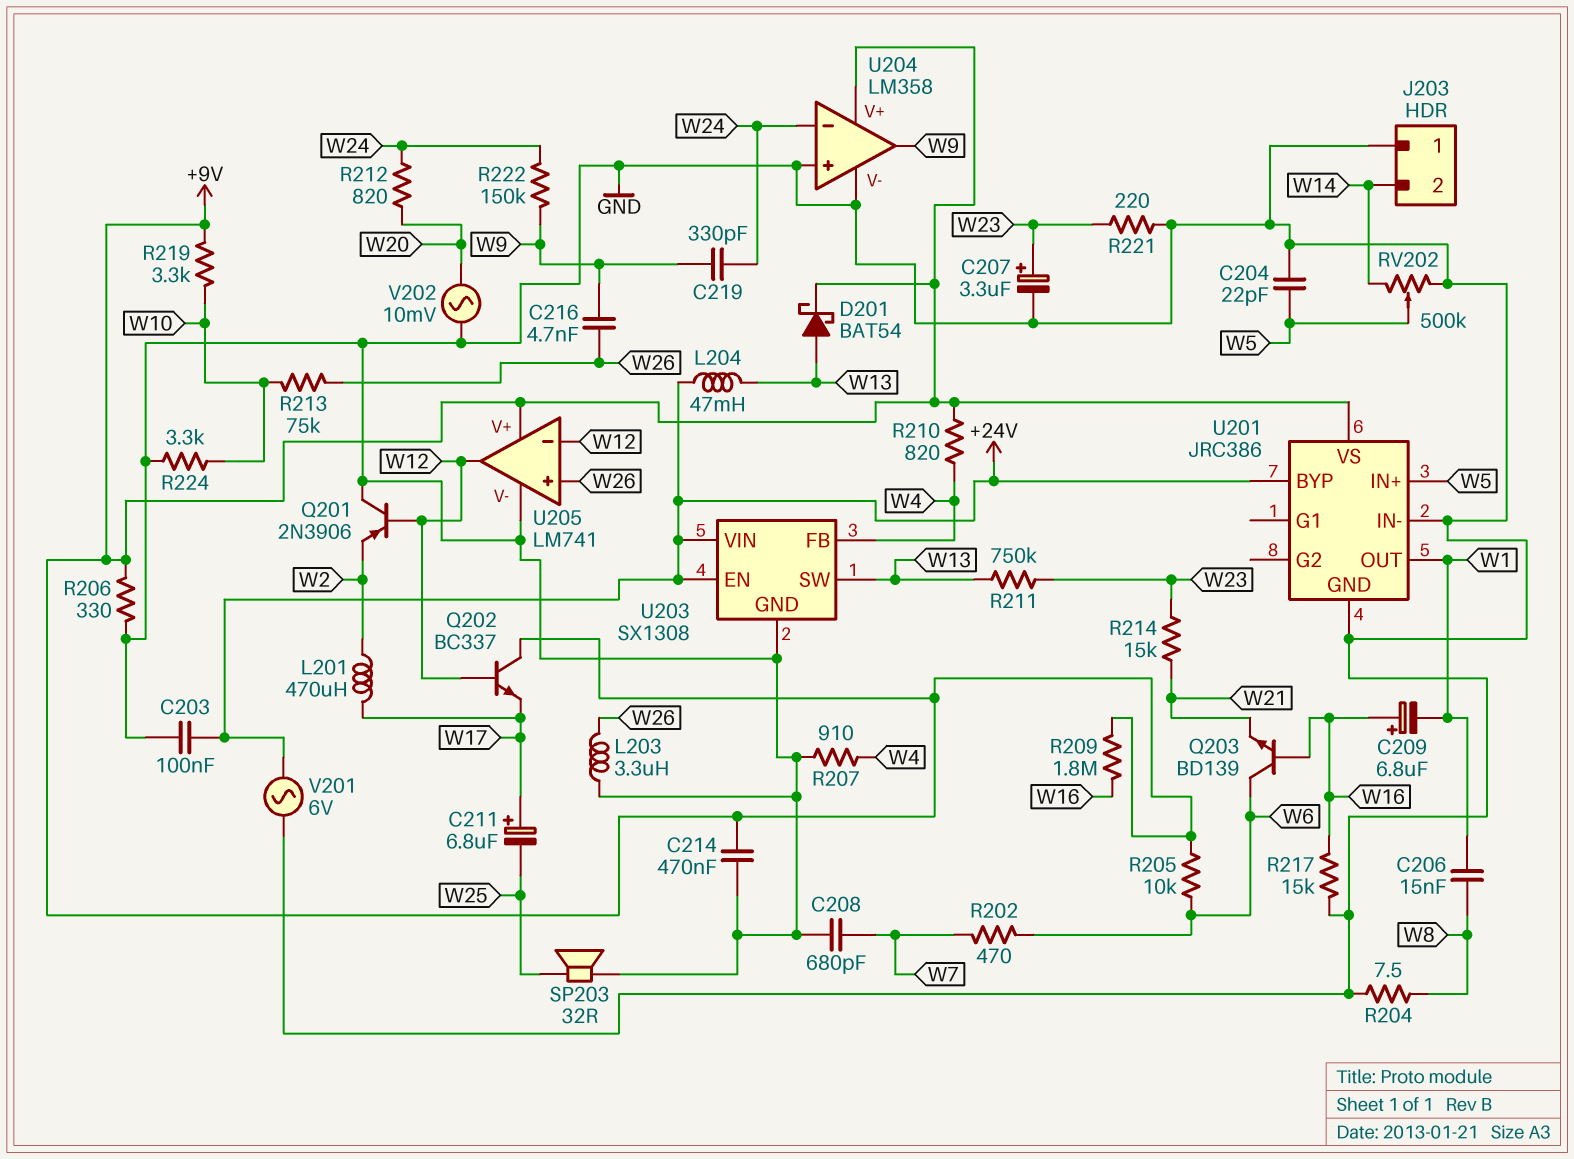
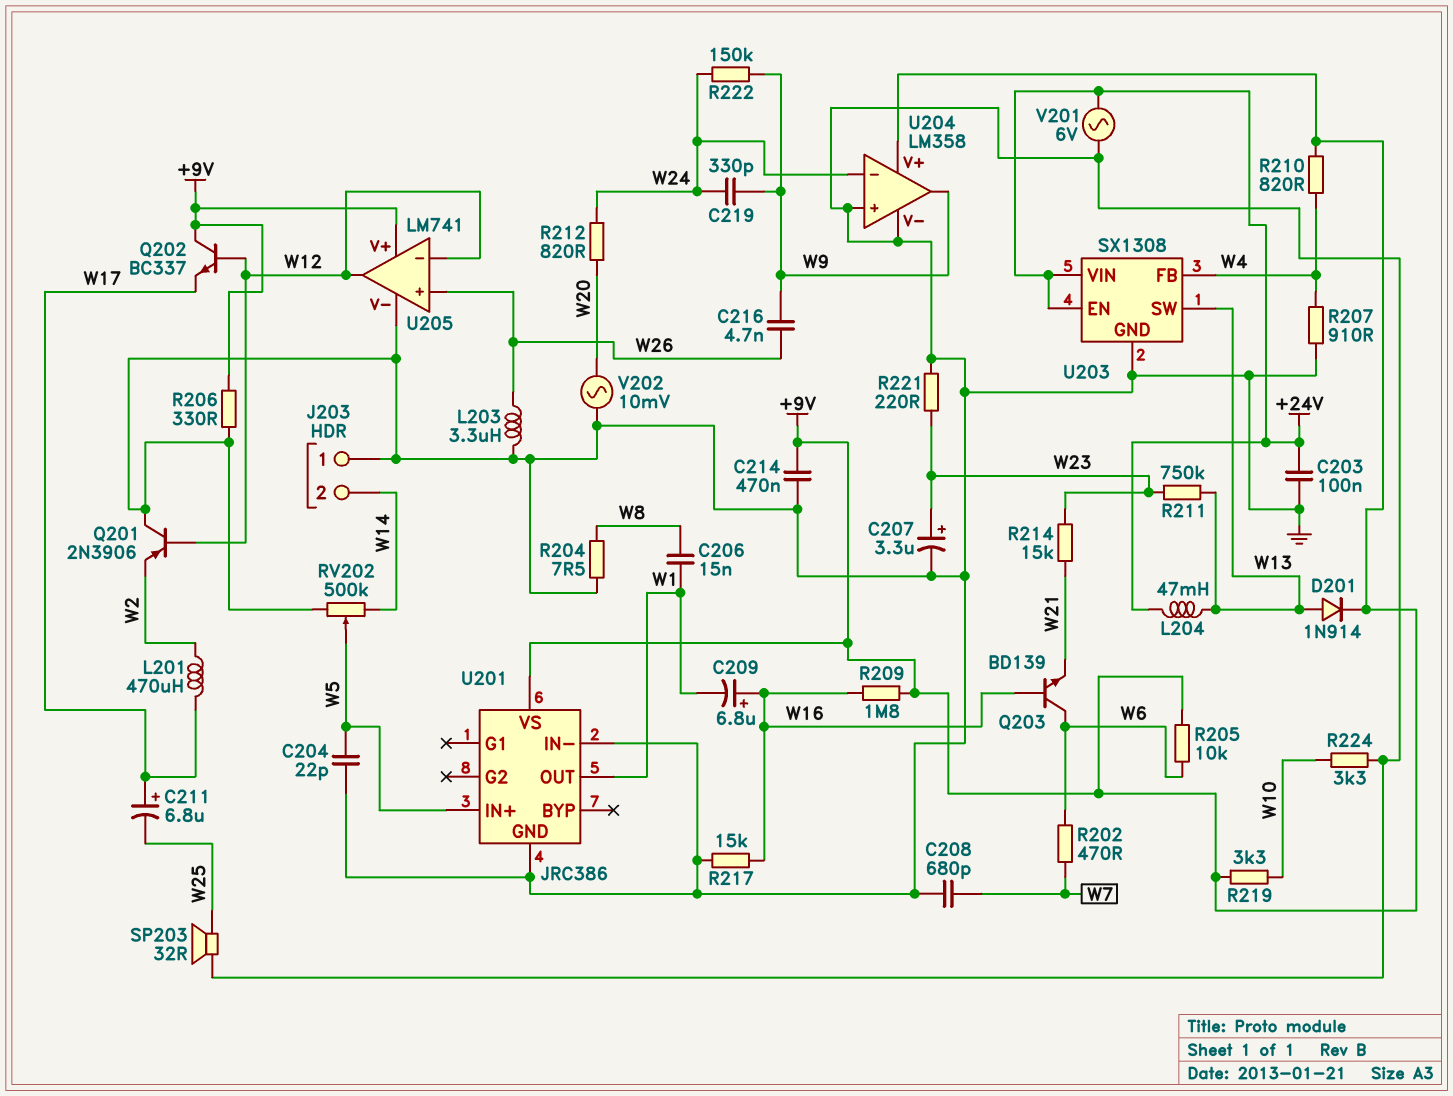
D201: schottky BAT54 (A W13, K +9V) -> diode 1N914 (A W13, K +9V)
R213: 75k (W10, W26) -> none
U201 pin BYP: +24V -> none

